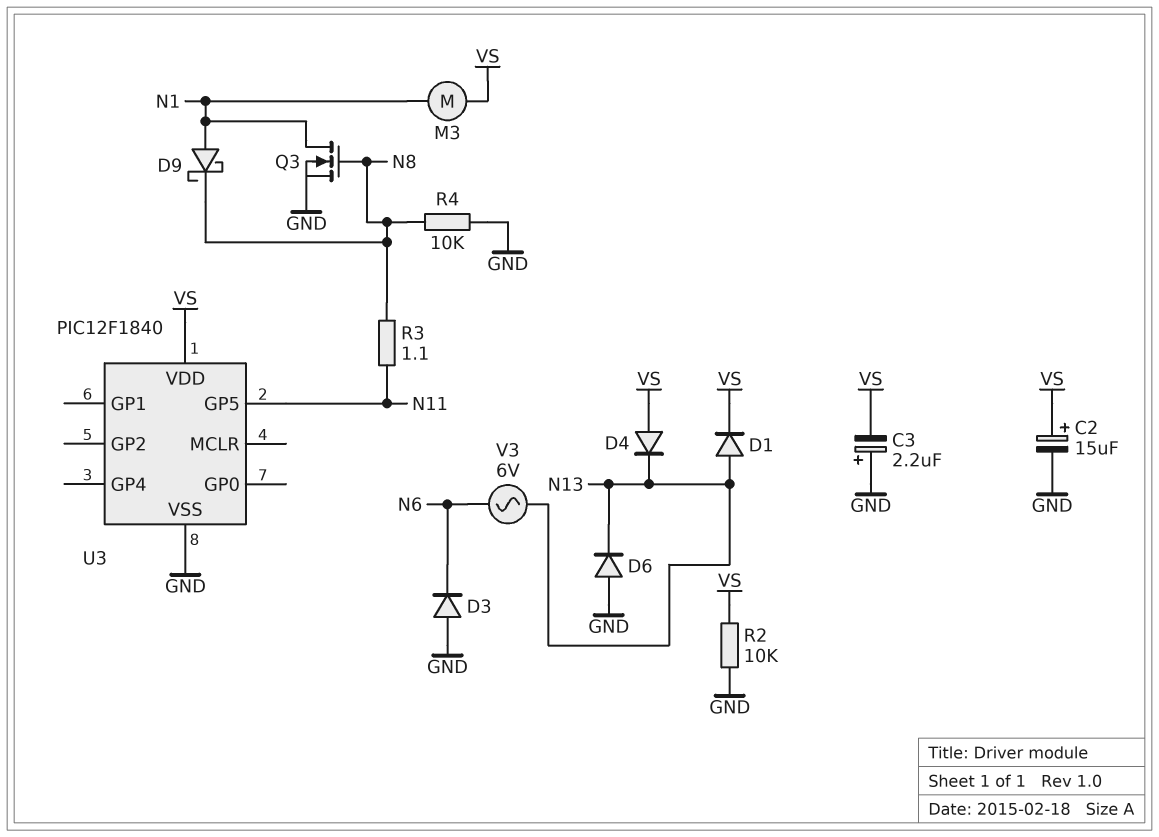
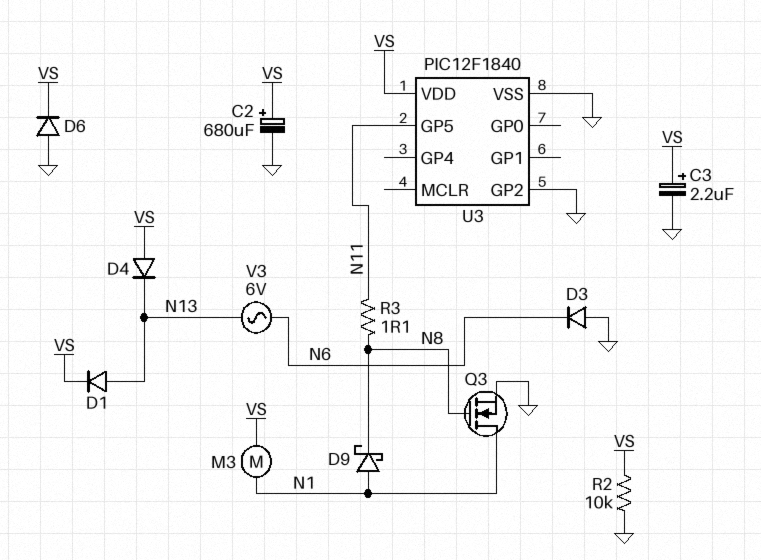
C2: 15uF (plus VS, minus GND) -> 680uF (plus VS, minus GND)
C3: 2.2uF (plus GND, minus VS) -> 2.2uF (plus VS, minus GND)
D6: diode (A GND, K N13) -> diode (A GND, K VS)
R4: 10k (GND, N8) -> none
U3 pin GP2: none -> GND

